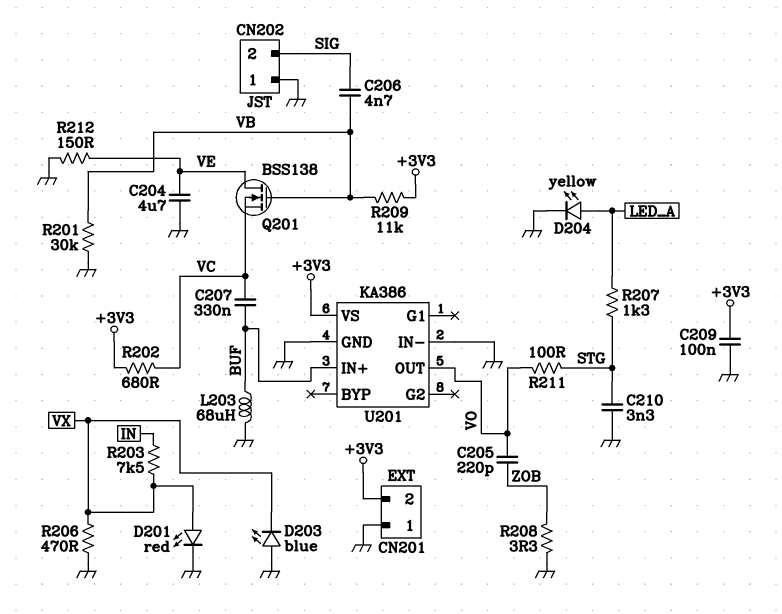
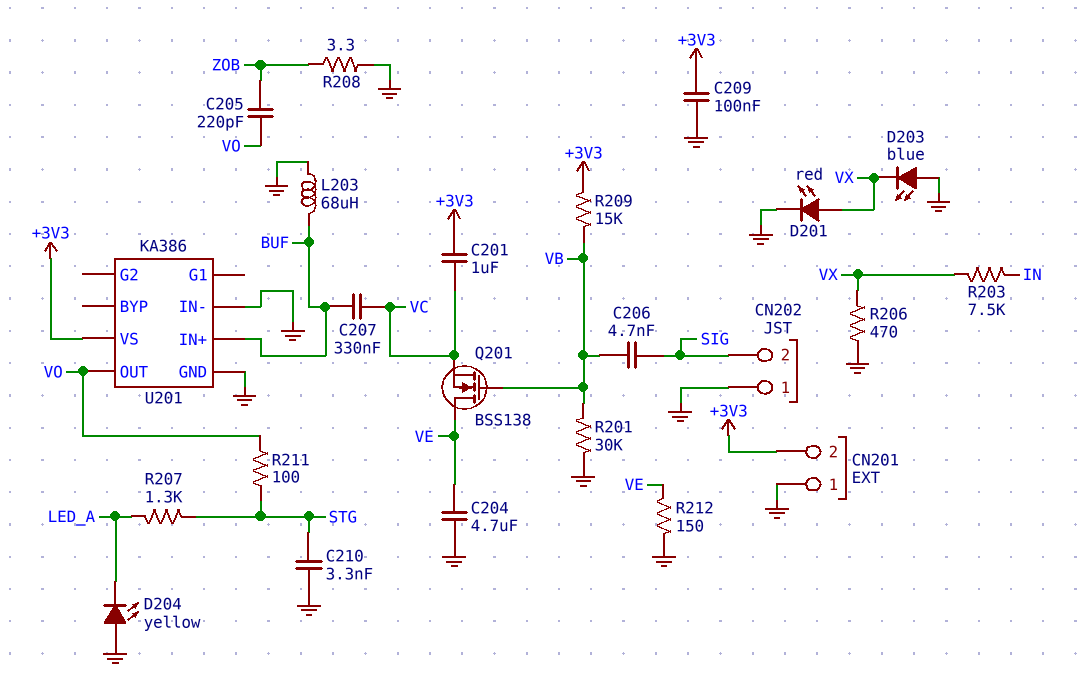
C201: none -> 1uF (+3V3, VC)
D204: LED yellow (A LED_A, K GND) -> LED yellow (A GND, K LED_A)
R202: 680 (+3V3, VC) -> none
R209: 11k (+3V3, VB) -> 15k (+3V3, VB)

